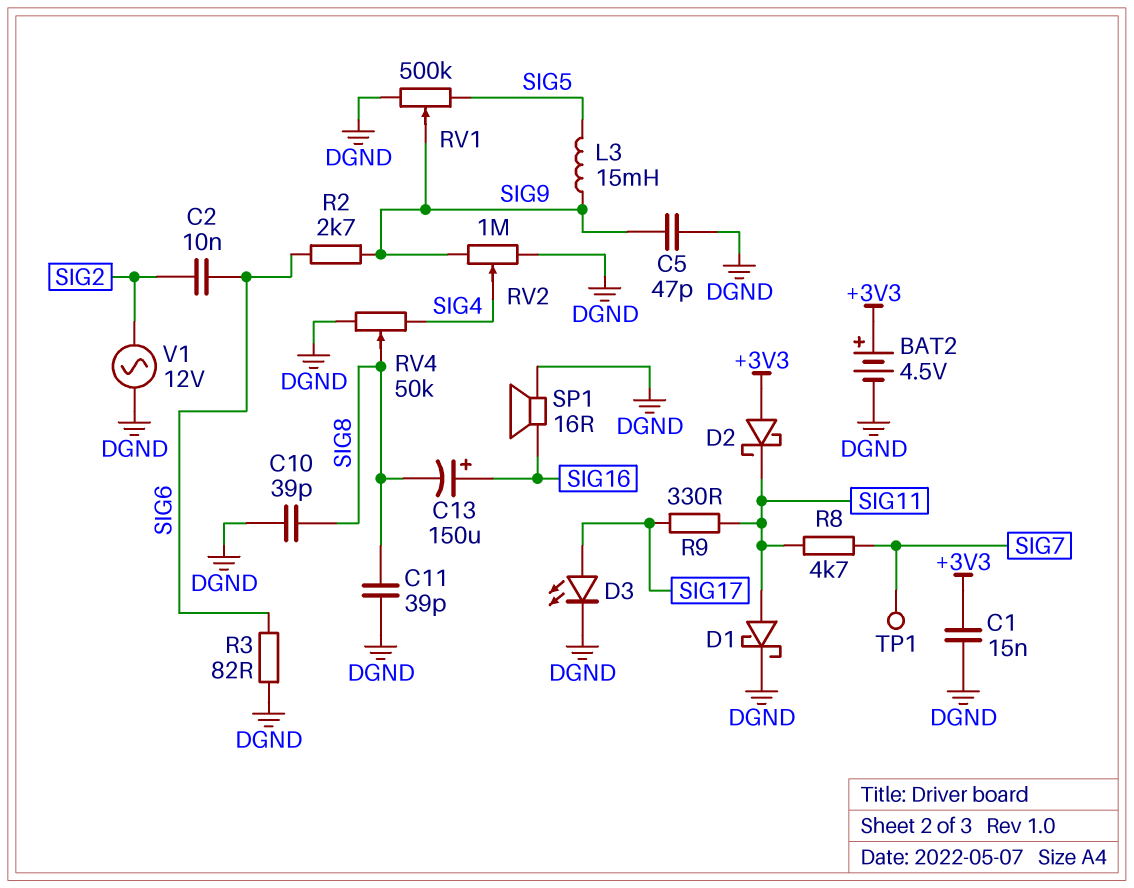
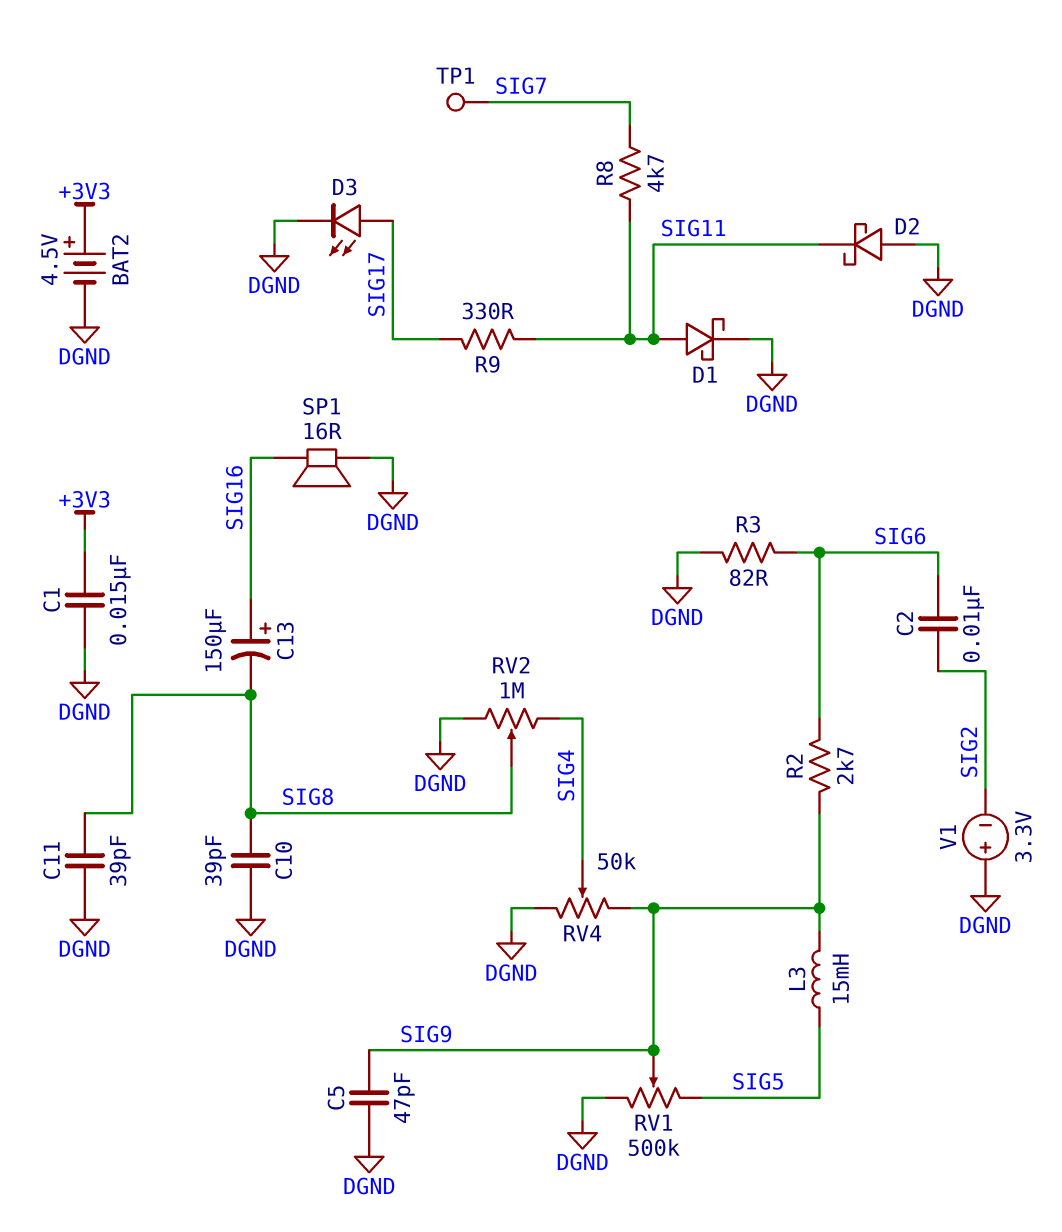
D2: schottky (A +3V3, K SIG11) -> schottky (A DGND, K SIG11)
RV2: 1M (DGND, SIG9, wiper SIG4) -> 1M (DGND, SIG4, wiper SIG8)
RV4: 50k (DGND, SIG4, wiper SIG8) -> 50k (DGND, SIG9, wiper SIG4)
V1: AC 12V (DGND, SIG2) -> 3.3V (plus DGND, minus SIG2)

